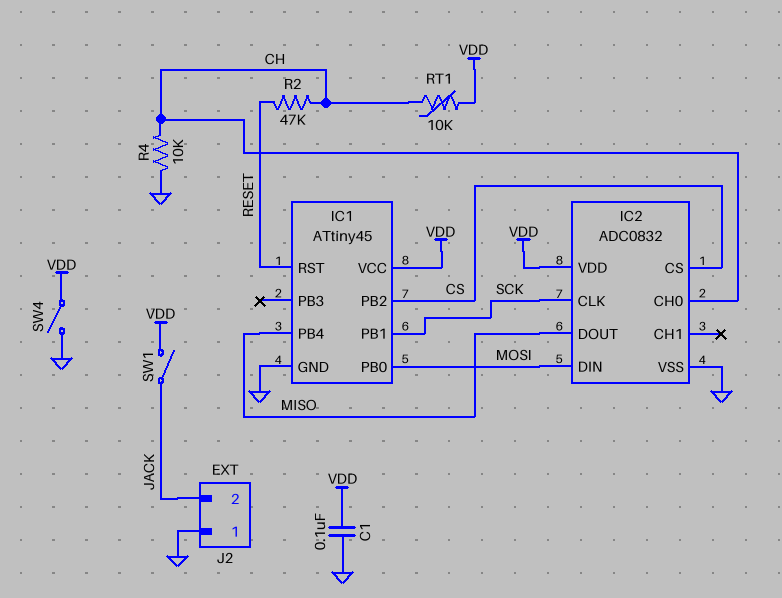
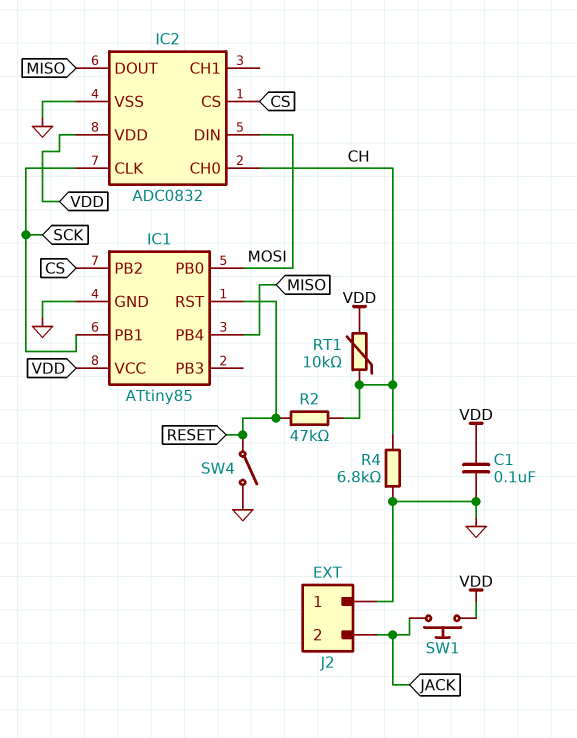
IC1: ATtiny45 -> ATtiny85
R4: 10k (CH, GND) -> 6.8k (CH, GND)
SW1: switch (JACK, VDD) -> button (JACK, VDD)
SW4: switch (GND, VDD) -> switch (GND, RESET)

